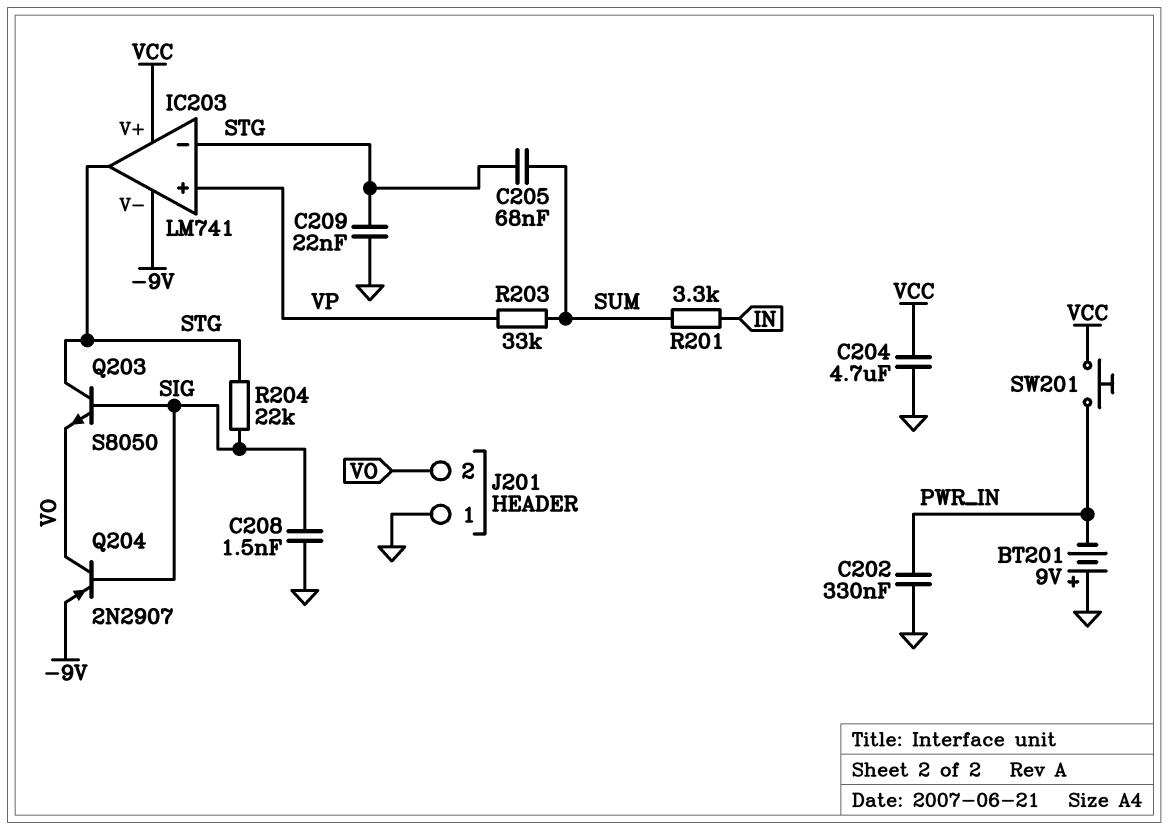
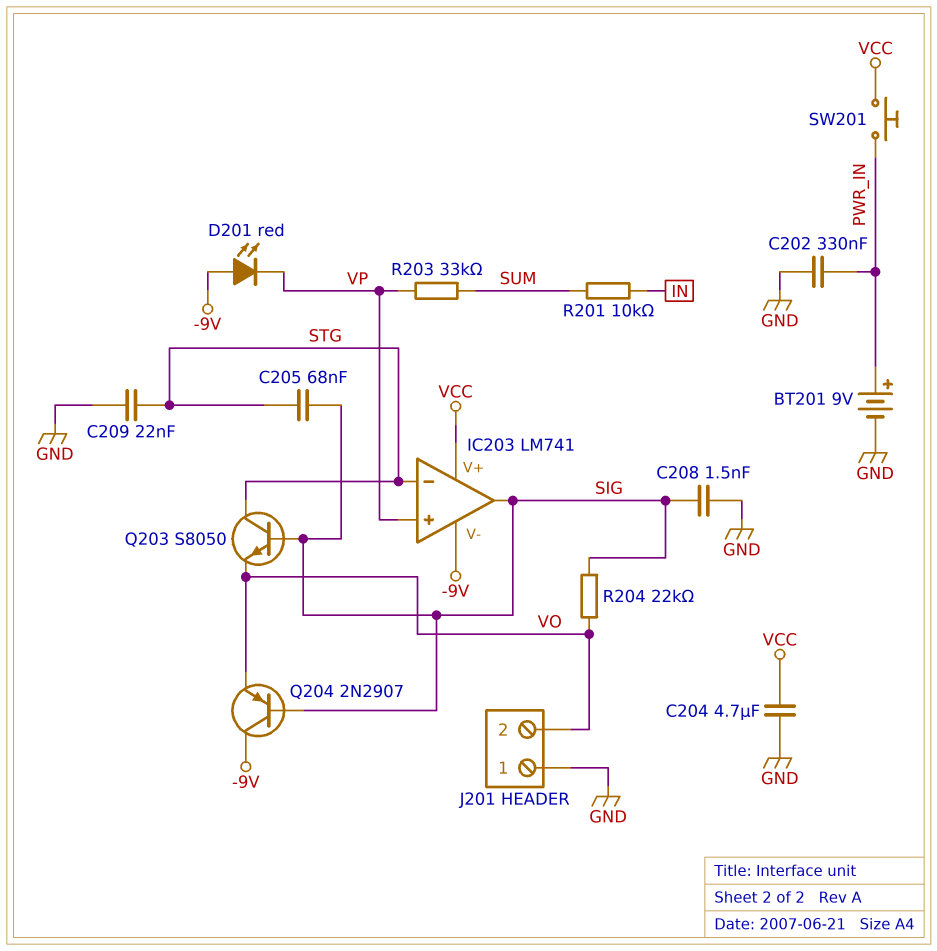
BT201: 9V (plus GND, minus PWR_IN) -> 9V (plus PWR_IN, minus GND)
C205: 68nF (STG, SUM) -> 68nF (SIG, STG)
D201: none -> LED red (A -9V, K VP)
IC203 pin out: STG -> SIG
Q204: PNP 2N2907 (B SIG, C VO, E -9V) -> PNP 2N2907 (B SIG, C -9V, E VO)
R201: 3.3k (IN, SUM) -> 10k (IN, SUM)
R204: 22k (SIG, STG) -> 22k (SIG, VO)

